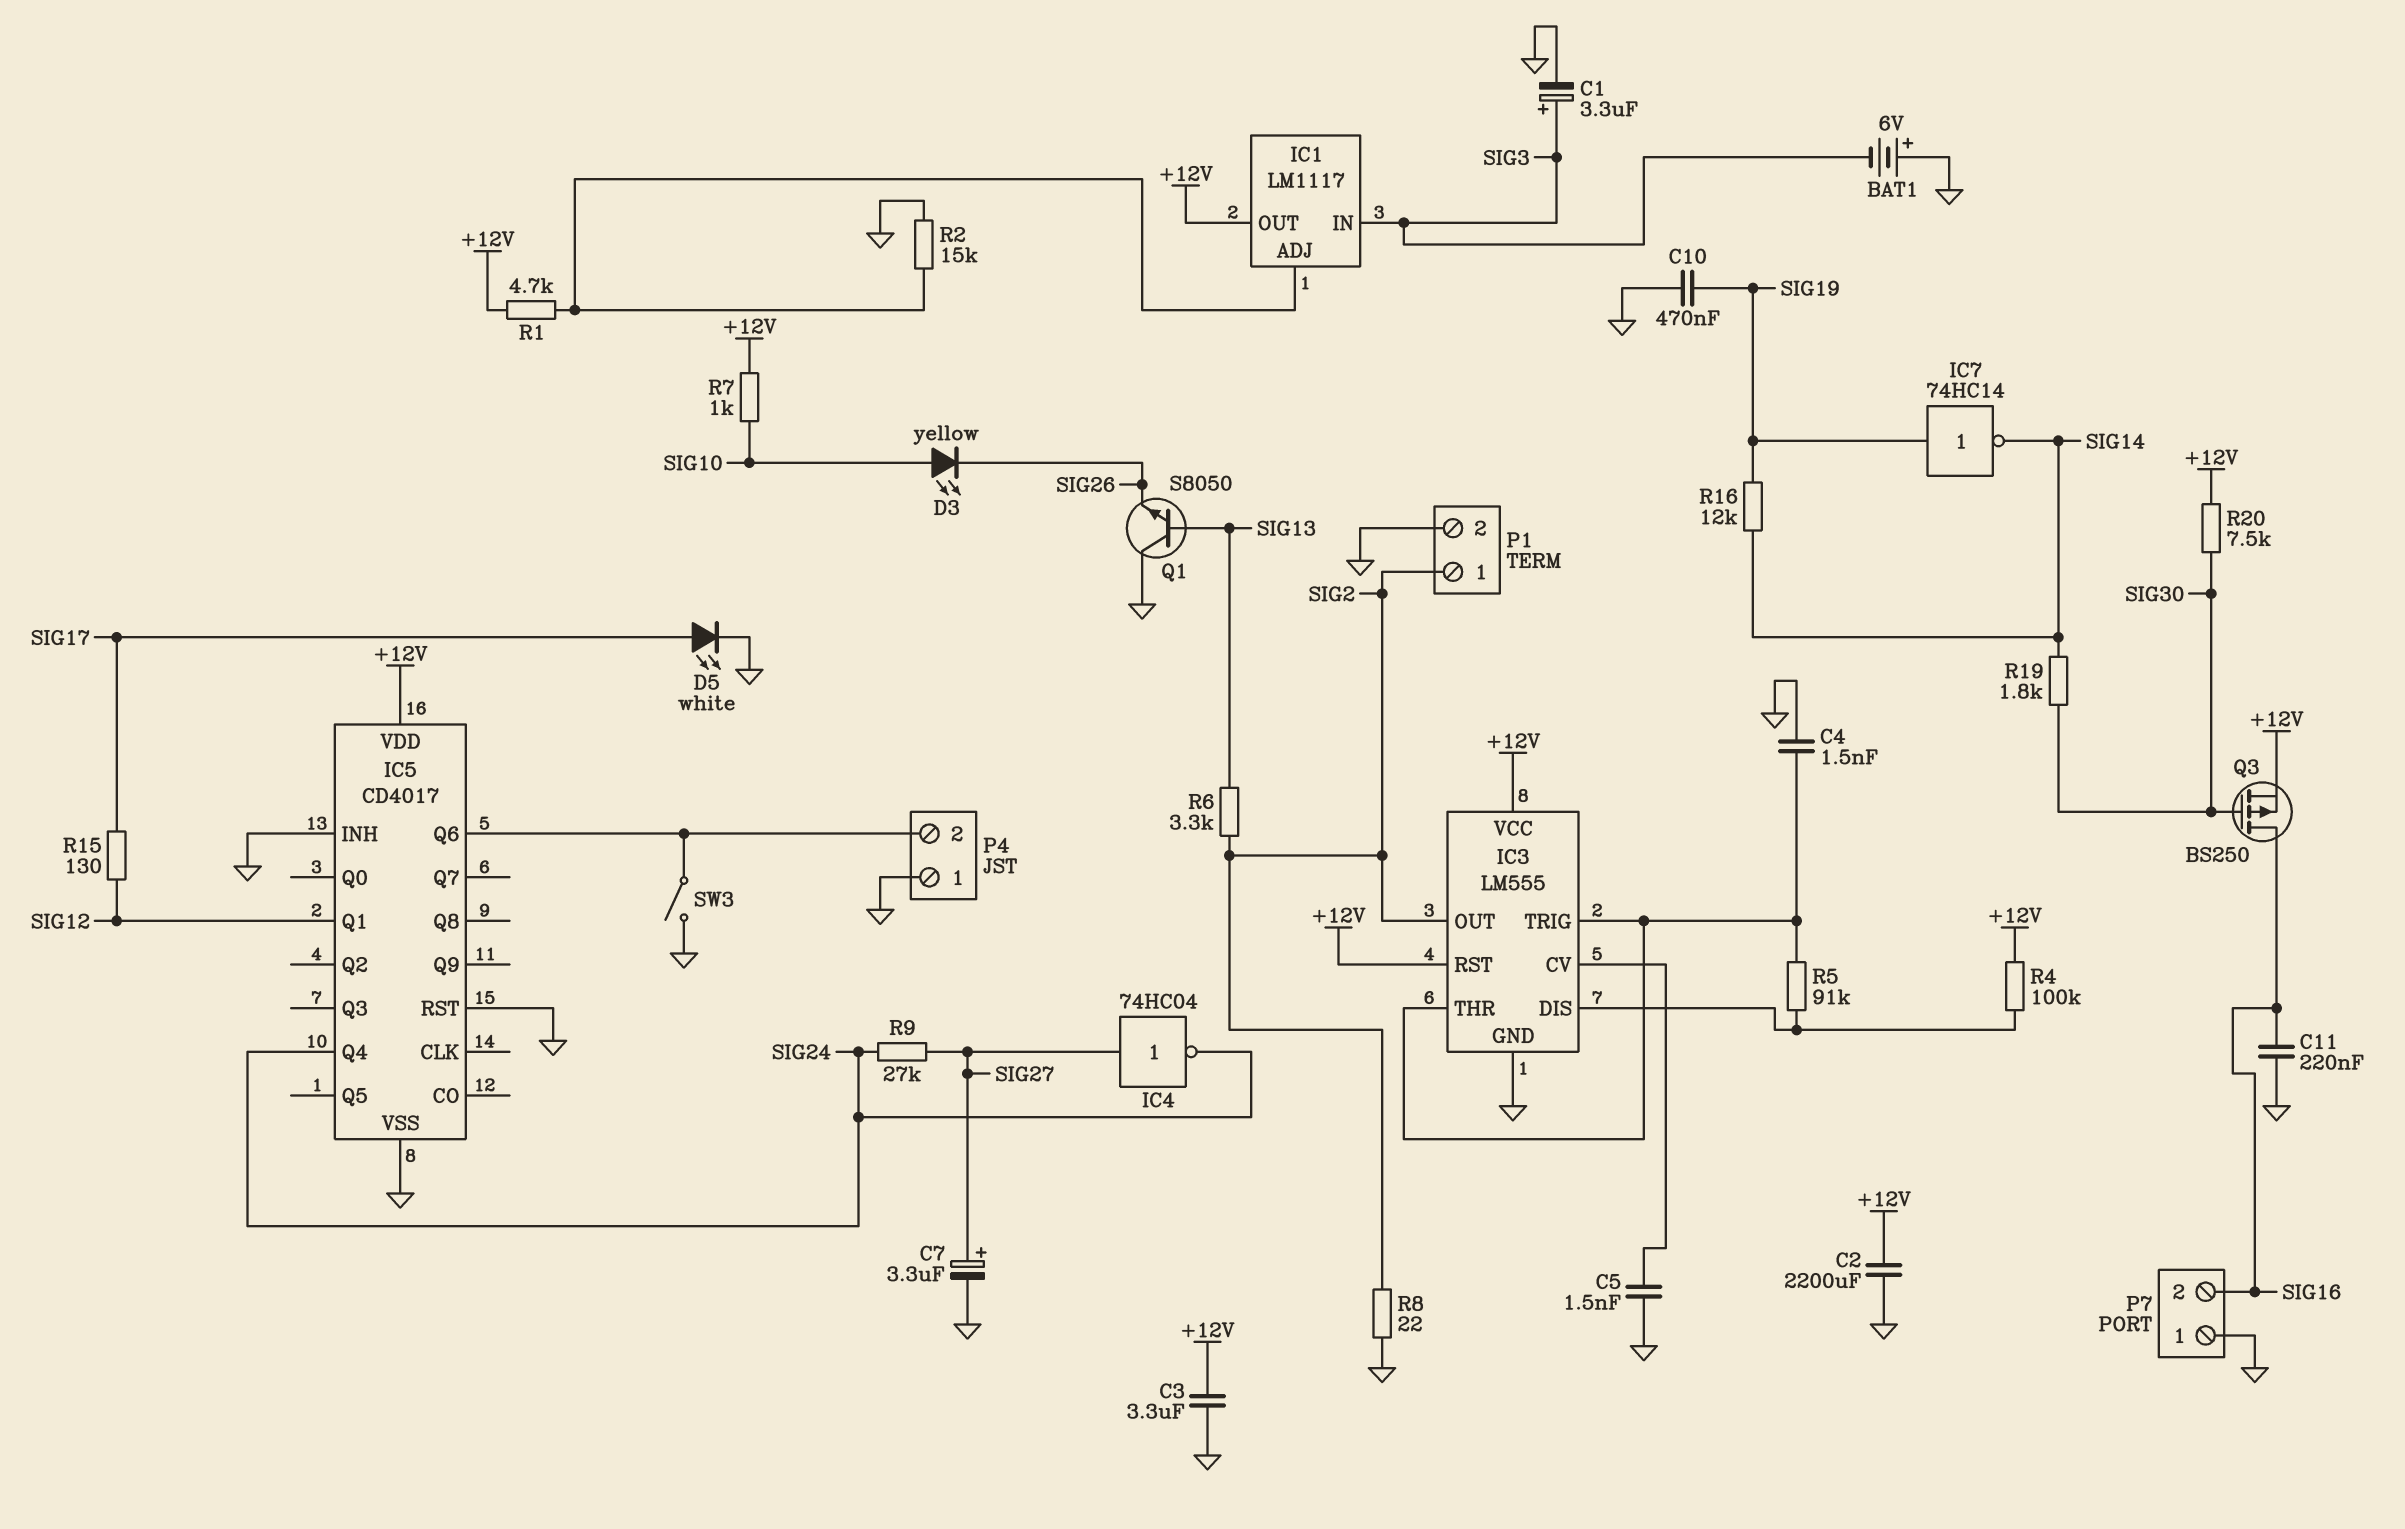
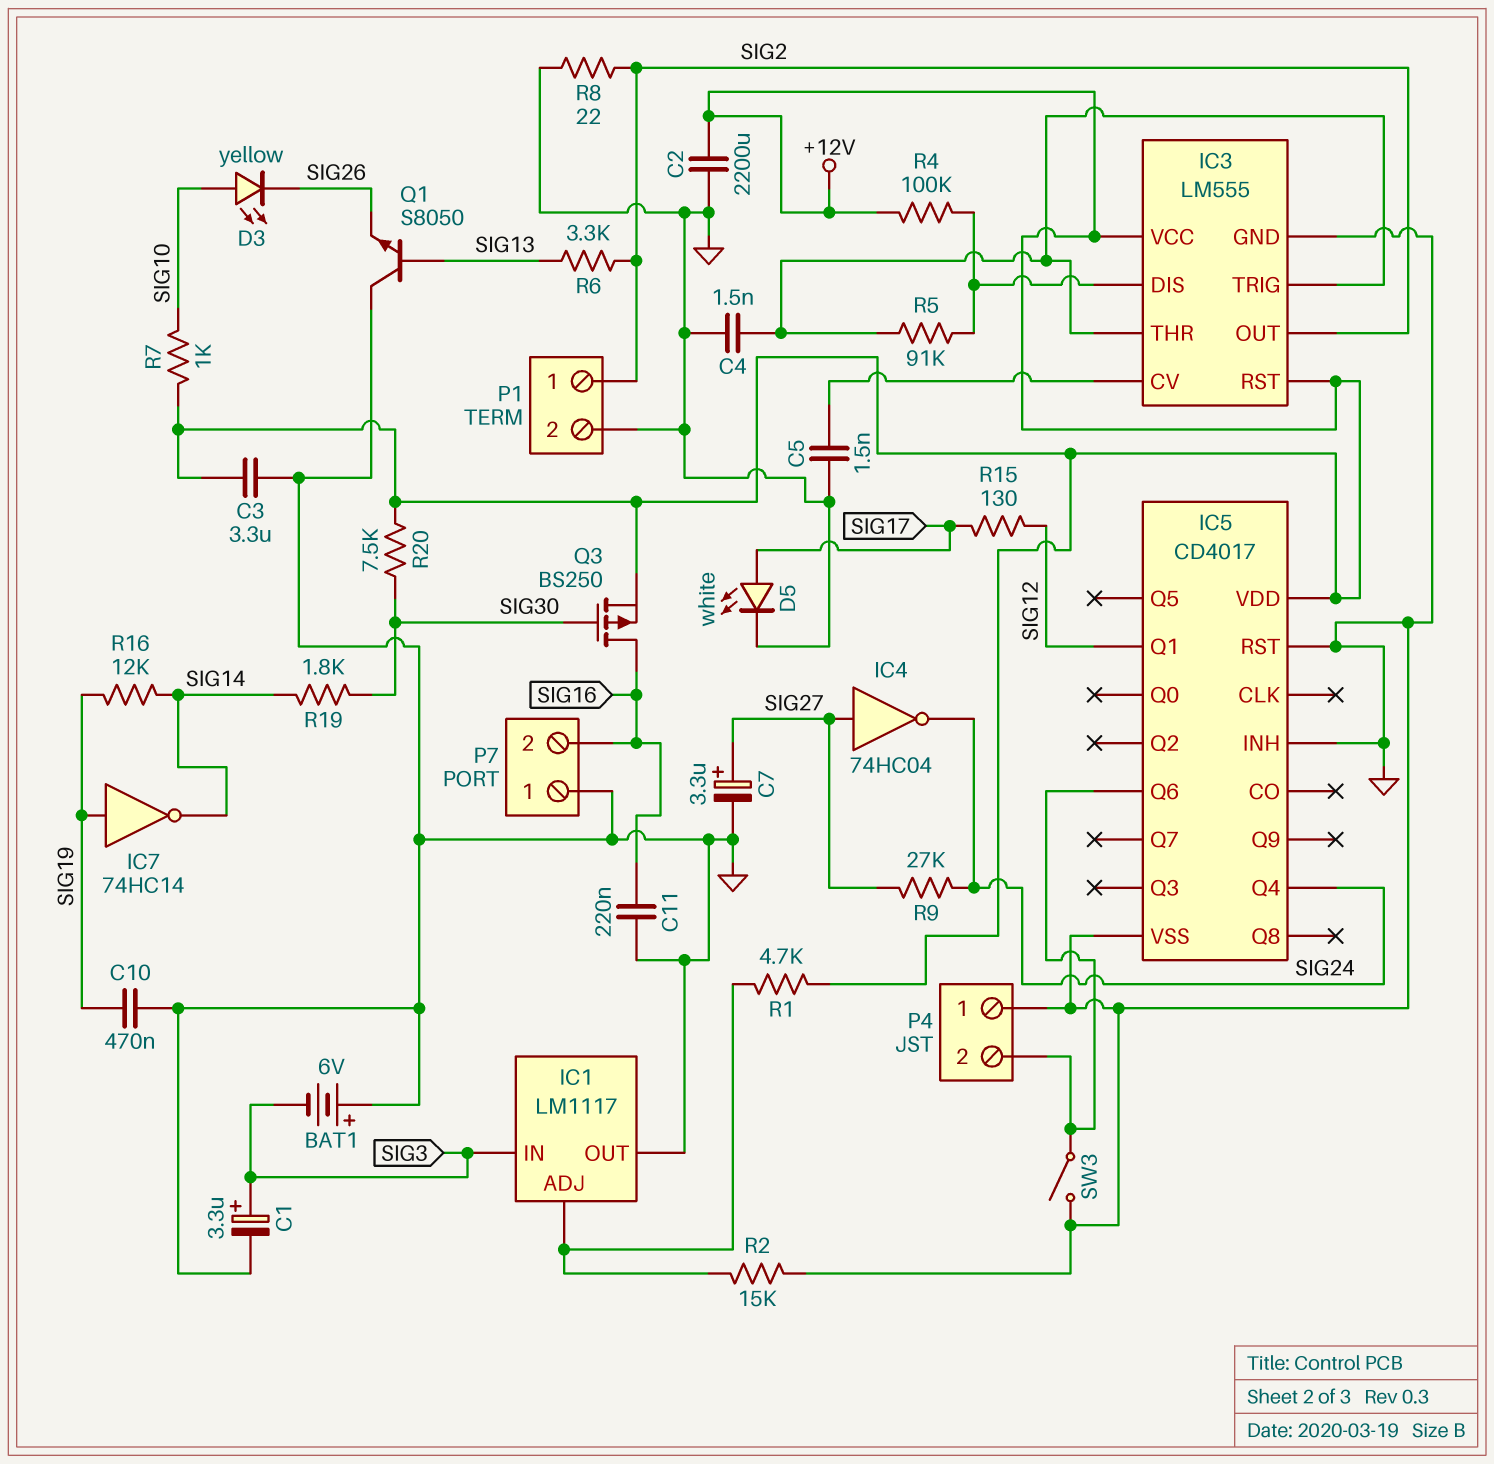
IC1 pin OUT: +12V -> GND

